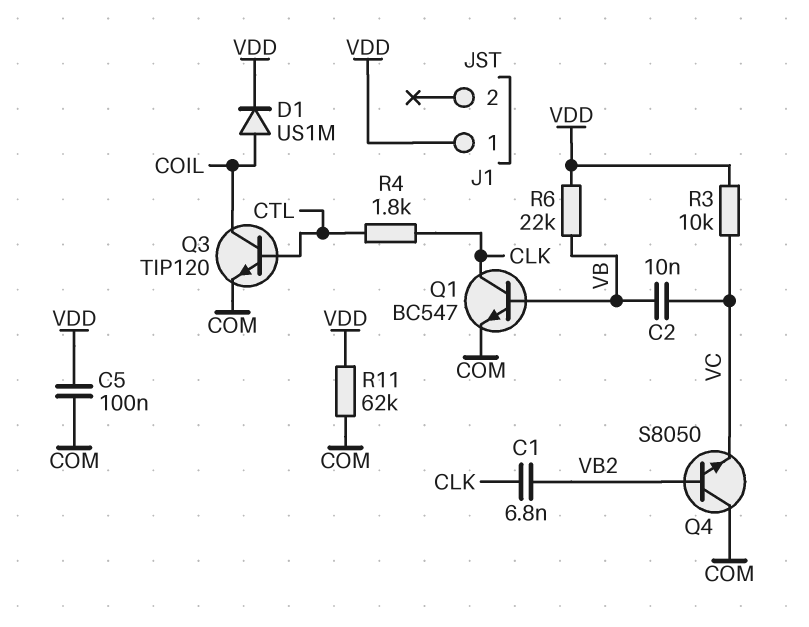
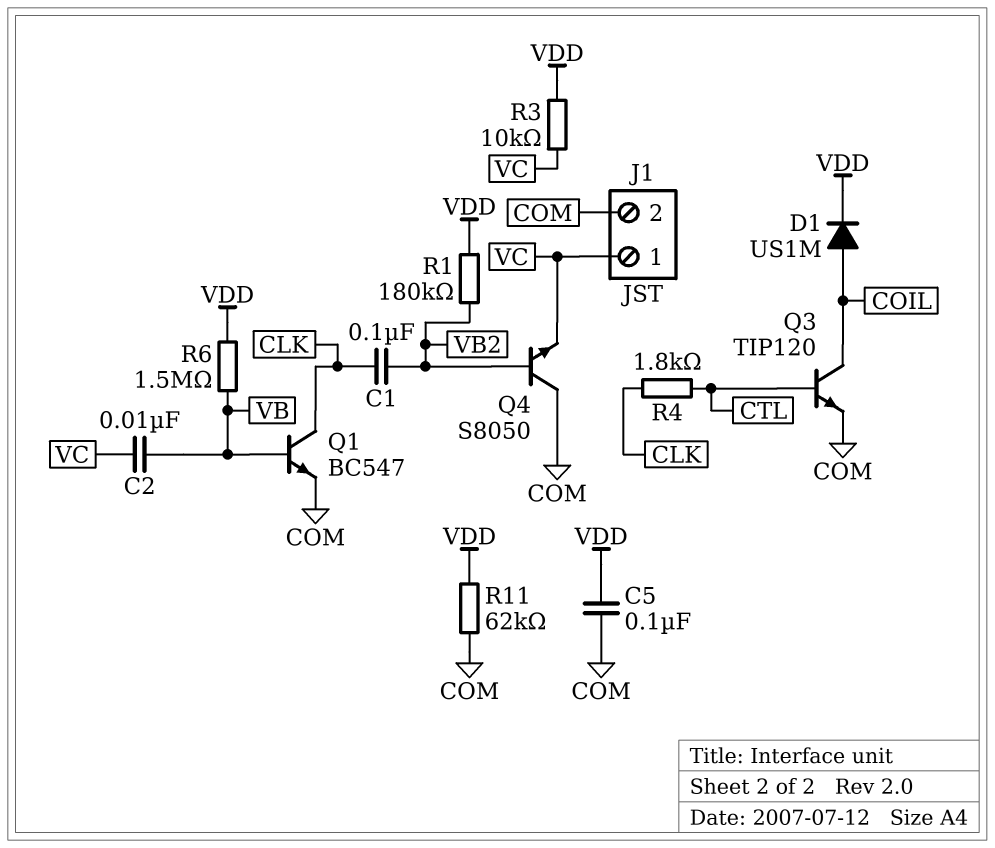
C1: 6.8nF (CLK, VB2) -> 100nF (CLK, VB2)
J1 pin 1: VDD -> VC
J1 pin 2: none -> COM
R1: none -> 180k (VB2, VDD)
R6: 22k (VB, VDD) -> 1.5M (VB, VDD)

